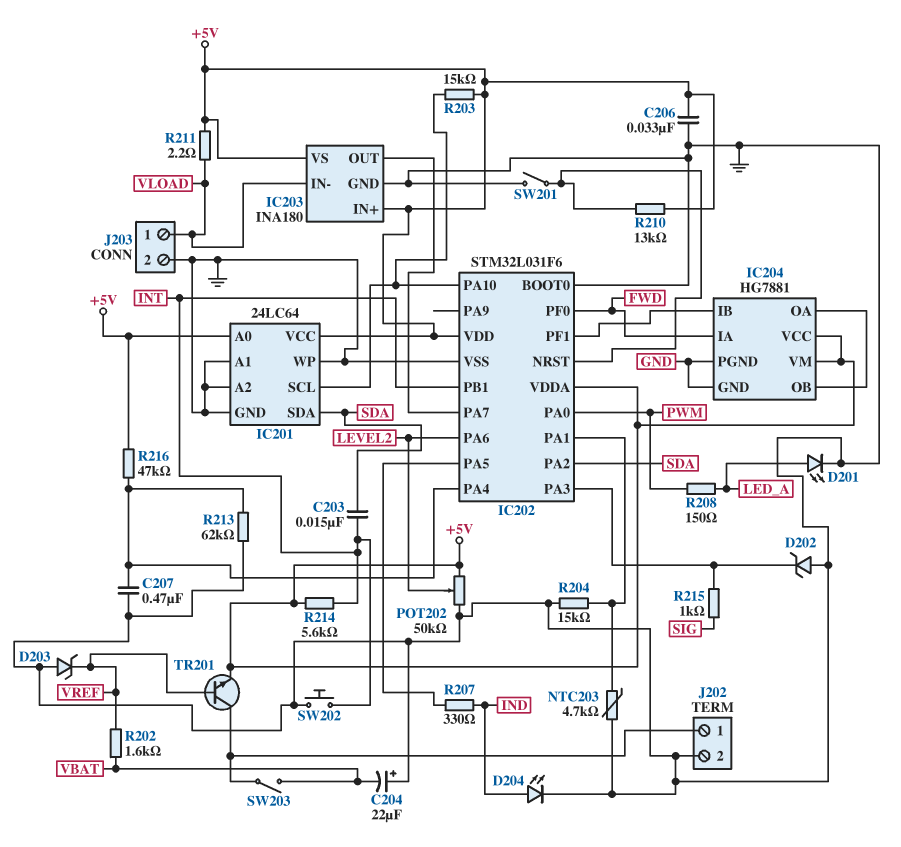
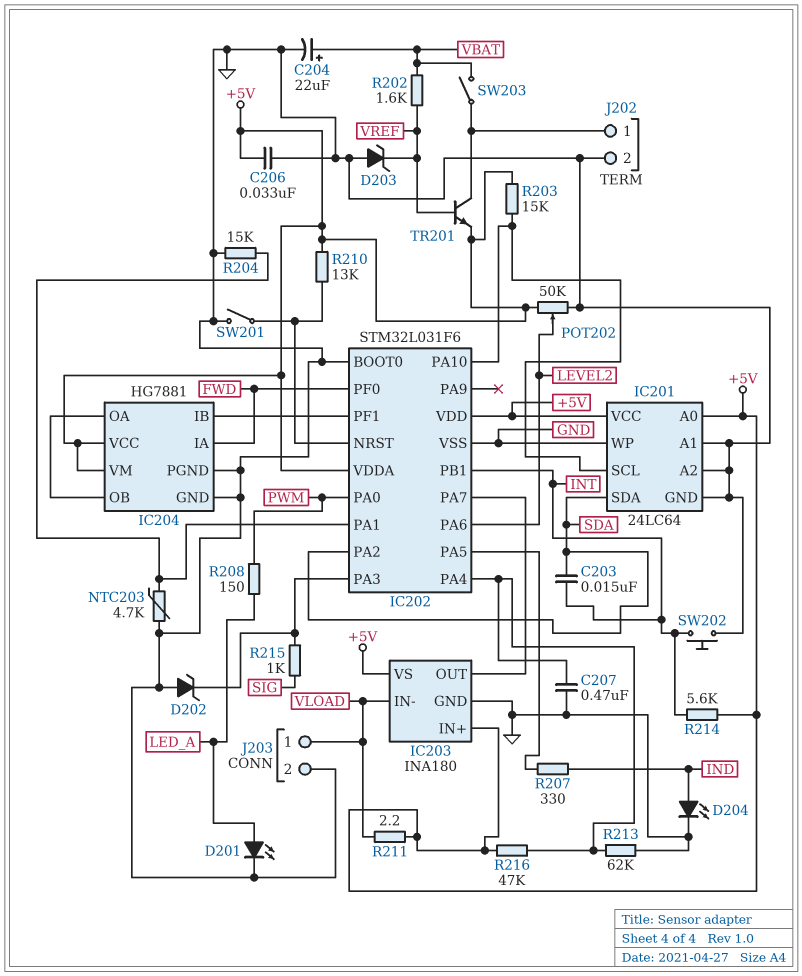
C204: 22uF (plus GND, minus VBAT) -> 22uF (plus VBAT, minus GND)

